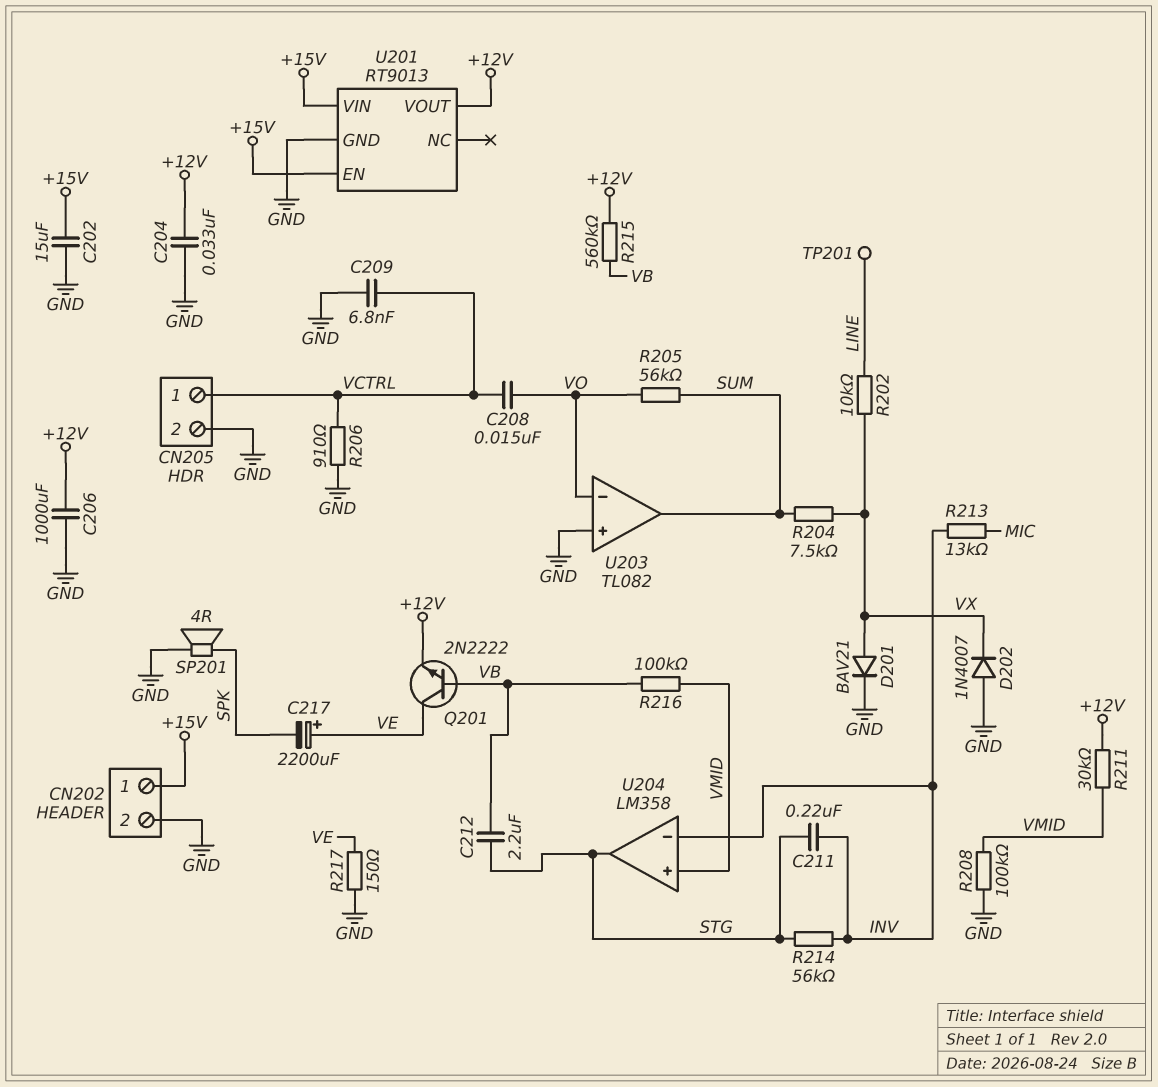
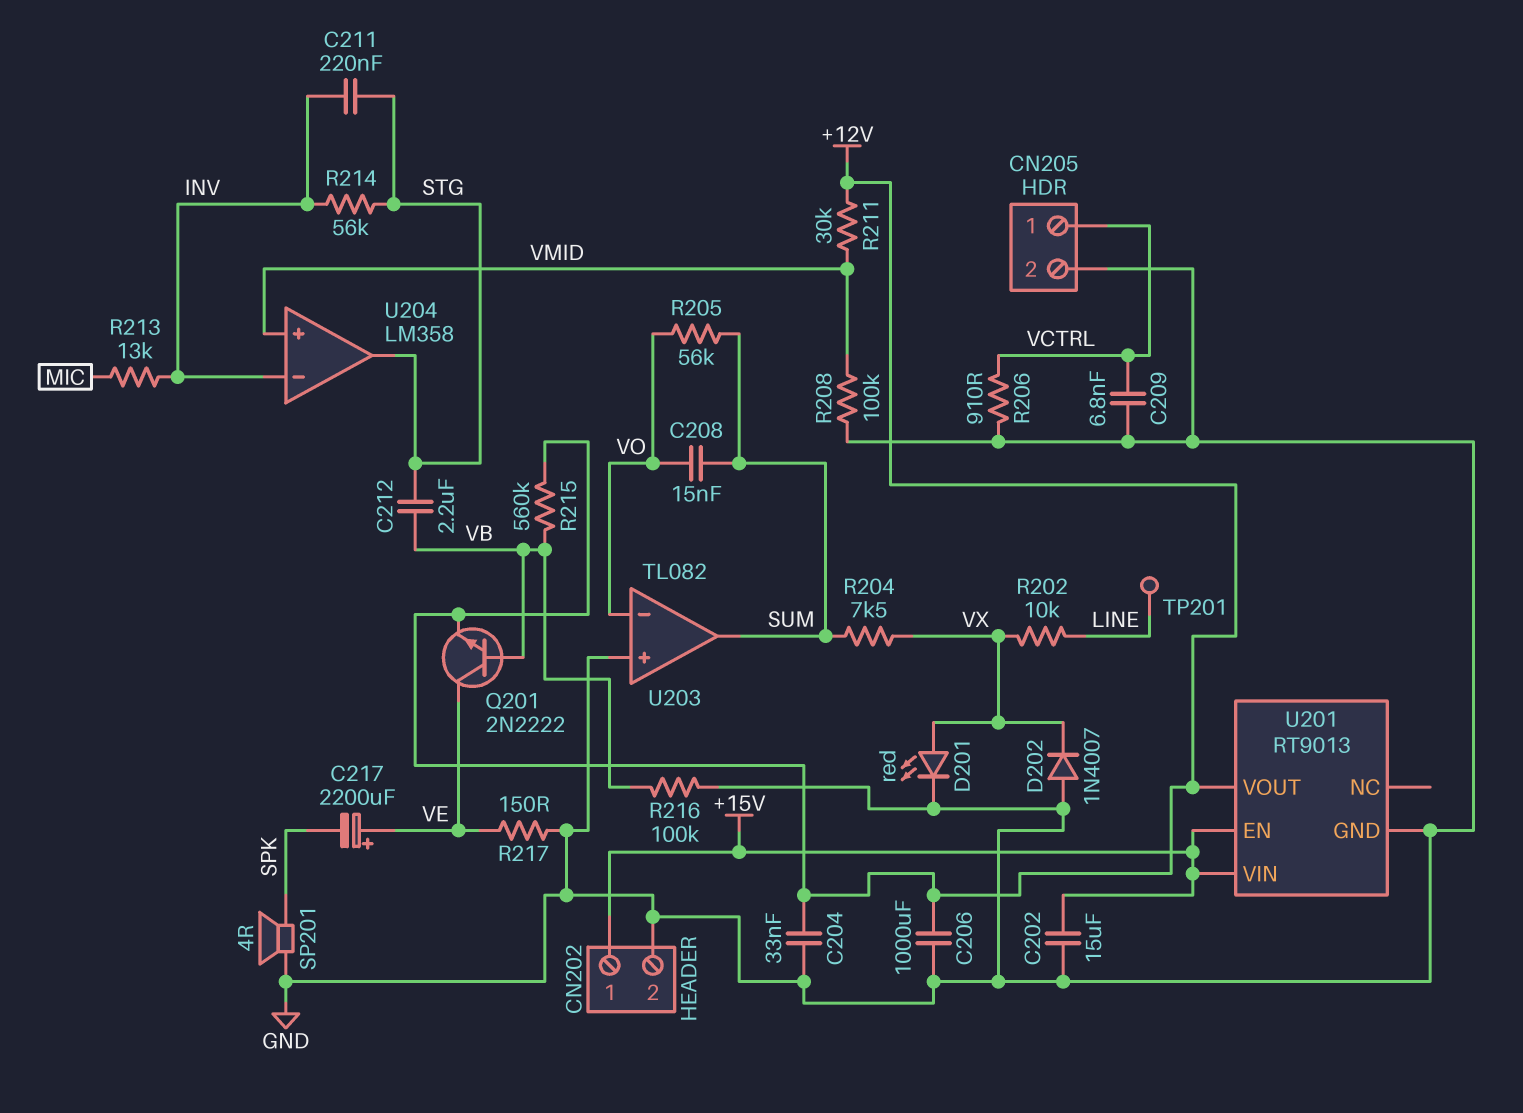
C208: 15nF (VCTRL, VO) -> 15nF (SUM, VO)
D201: diode BAV21 (A VX, K GND) -> LED red (A VX, K GND)
R216: 100k (VB, VMID) -> 100k (GND, VB)

